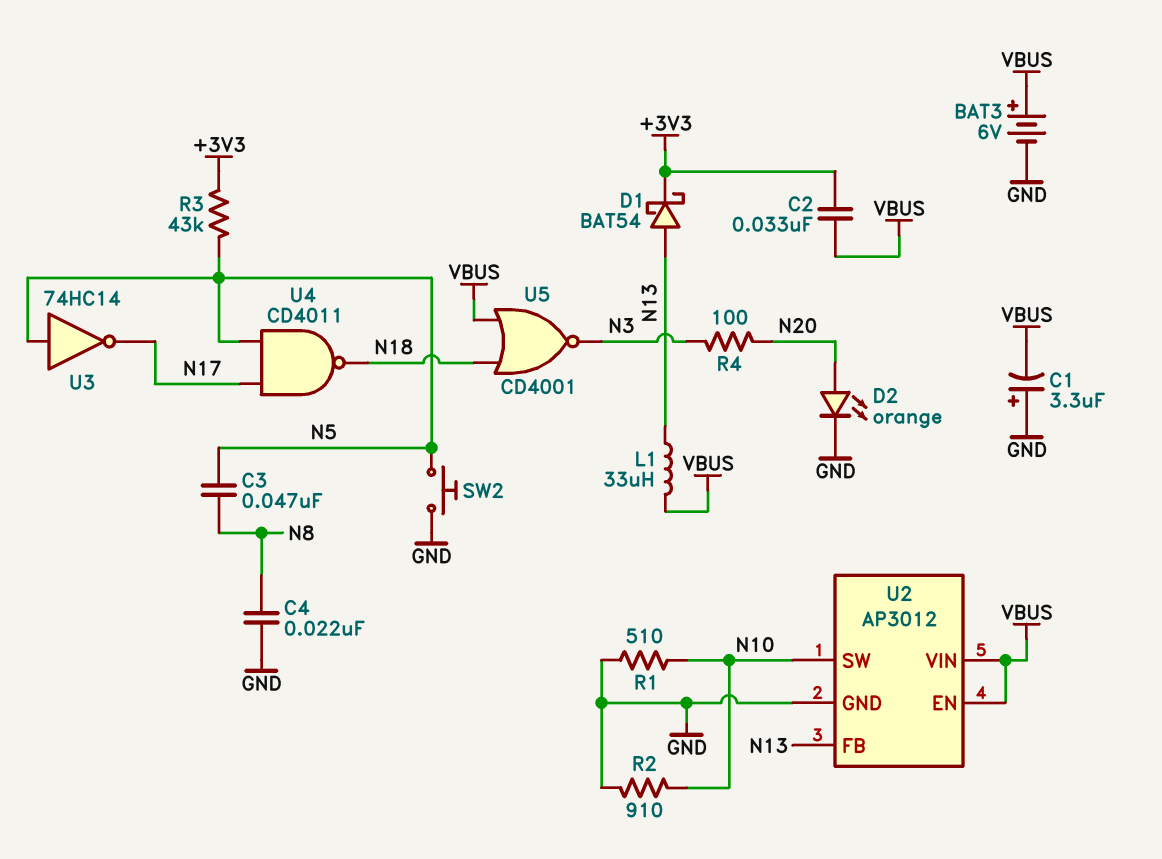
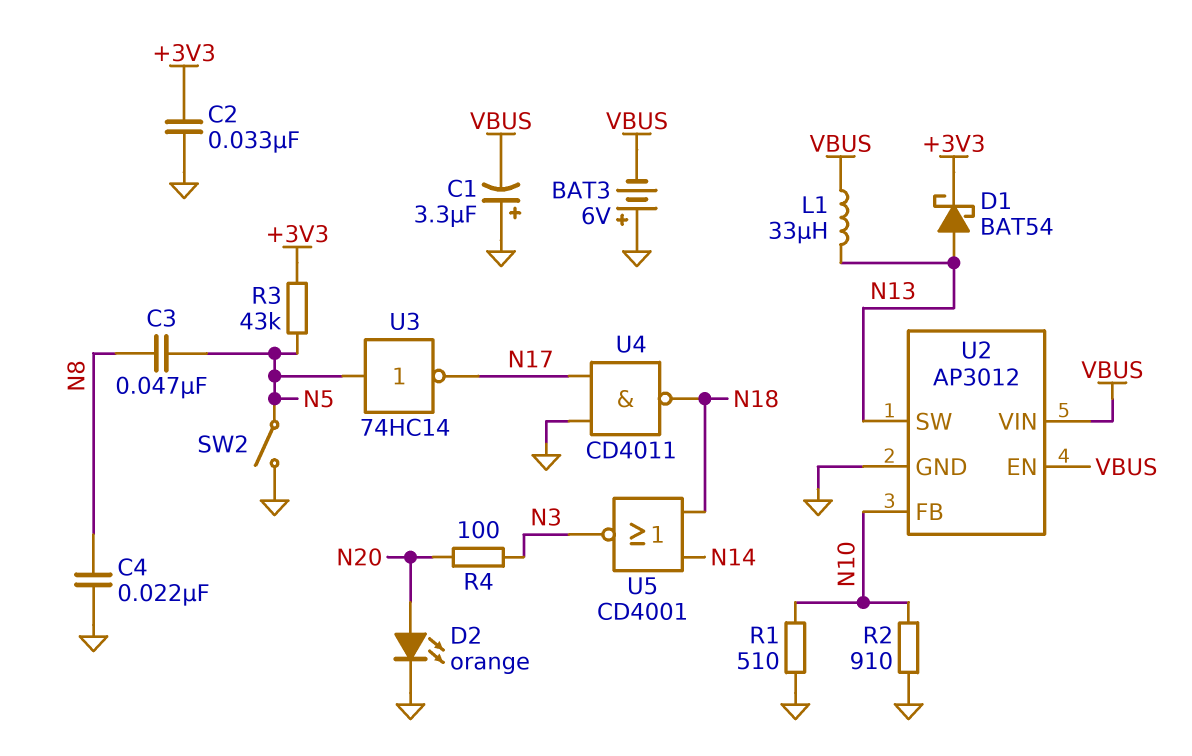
BAT3: 6V (plus VBUS, minus GND) -> 6V (plus GND, minus VBUS)
C2: 33nF (+3V3, VBUS) -> 33nF (+3V3, GND)
SW2: button (GND, N5) -> switch (GND, N5)
U2 pin FB: N13 -> N10
U2 pin SW: N10 -> N13
U4: NAND CD4011 (in N5, in N17, out N18) -> NAND CD4011 (in GND, in N17, out N18)
U5: NOR CD4001 (in N18, in VBUS, out N3) -> NOR CD4001 (in N14, in N18, out N3)

